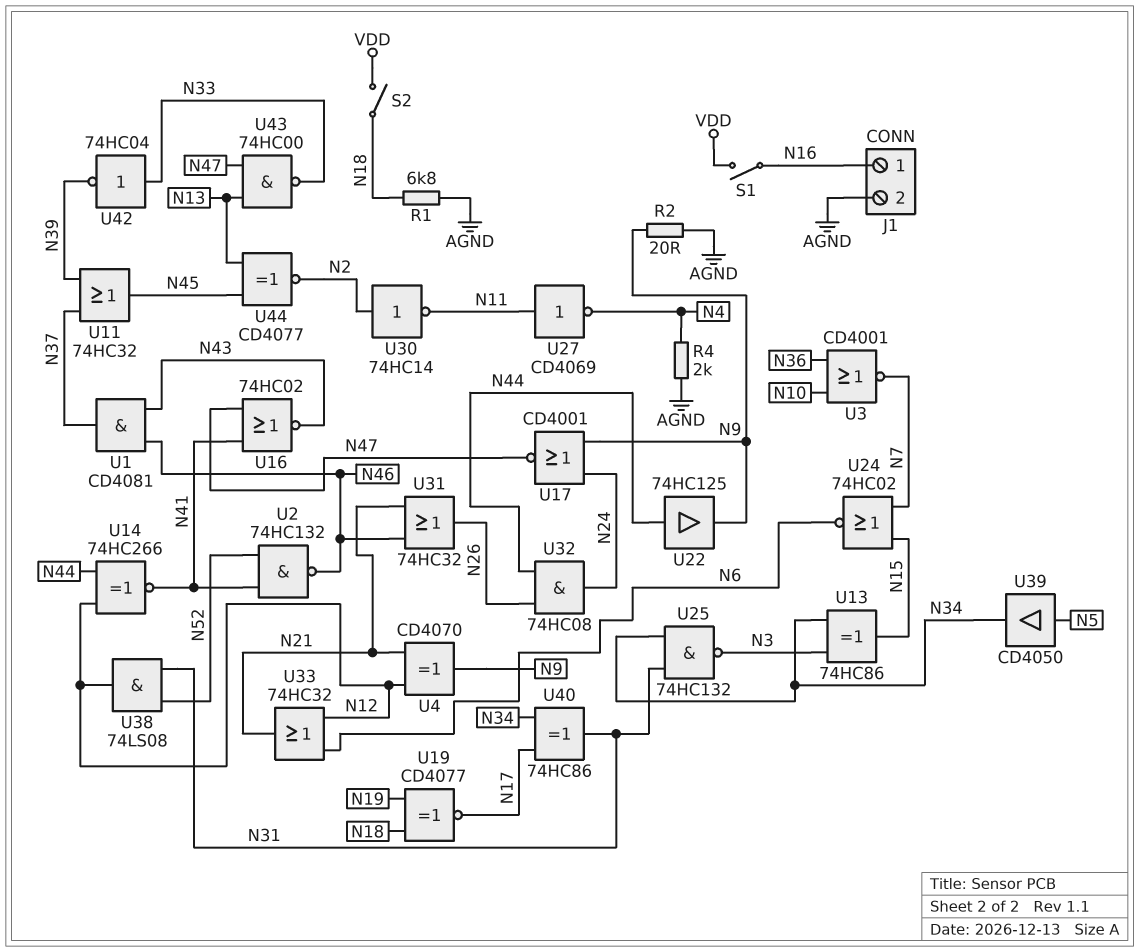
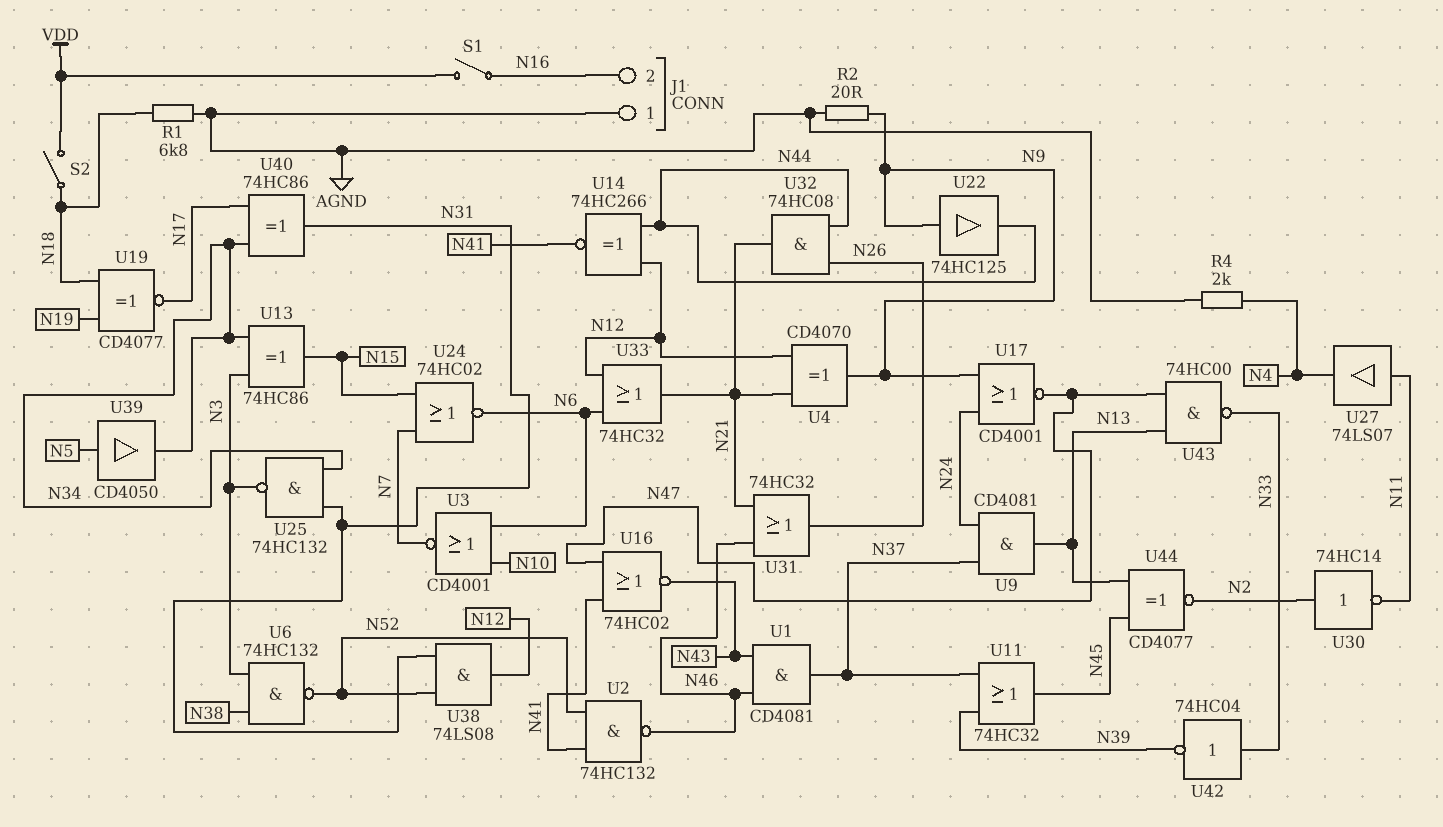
J1 pin 1: N16 -> AGND
J1 pin 2: AGND -> N16
U3: NOR CD4001 (in N10, in N36, out N7) -> NOR CD4001 (in N6, in N10, out N7)
U6: none -> NAND 74HC132 (in N3, in N38, out N52)
U9: none -> AND CD4081 (in N24, in N37, out N13)
U22: buffer 74HC125 (in N44, out N9) -> buffer 74HC125 (in N9, out N44)
U27: NOT CD4069 (in N11, out N4) -> buffer 74LS07 (in N11, out N4)
U32: AND 74HC08 (in N26, in N44, out N24) -> AND 74HC08 (in N26, in N44, out N21)

